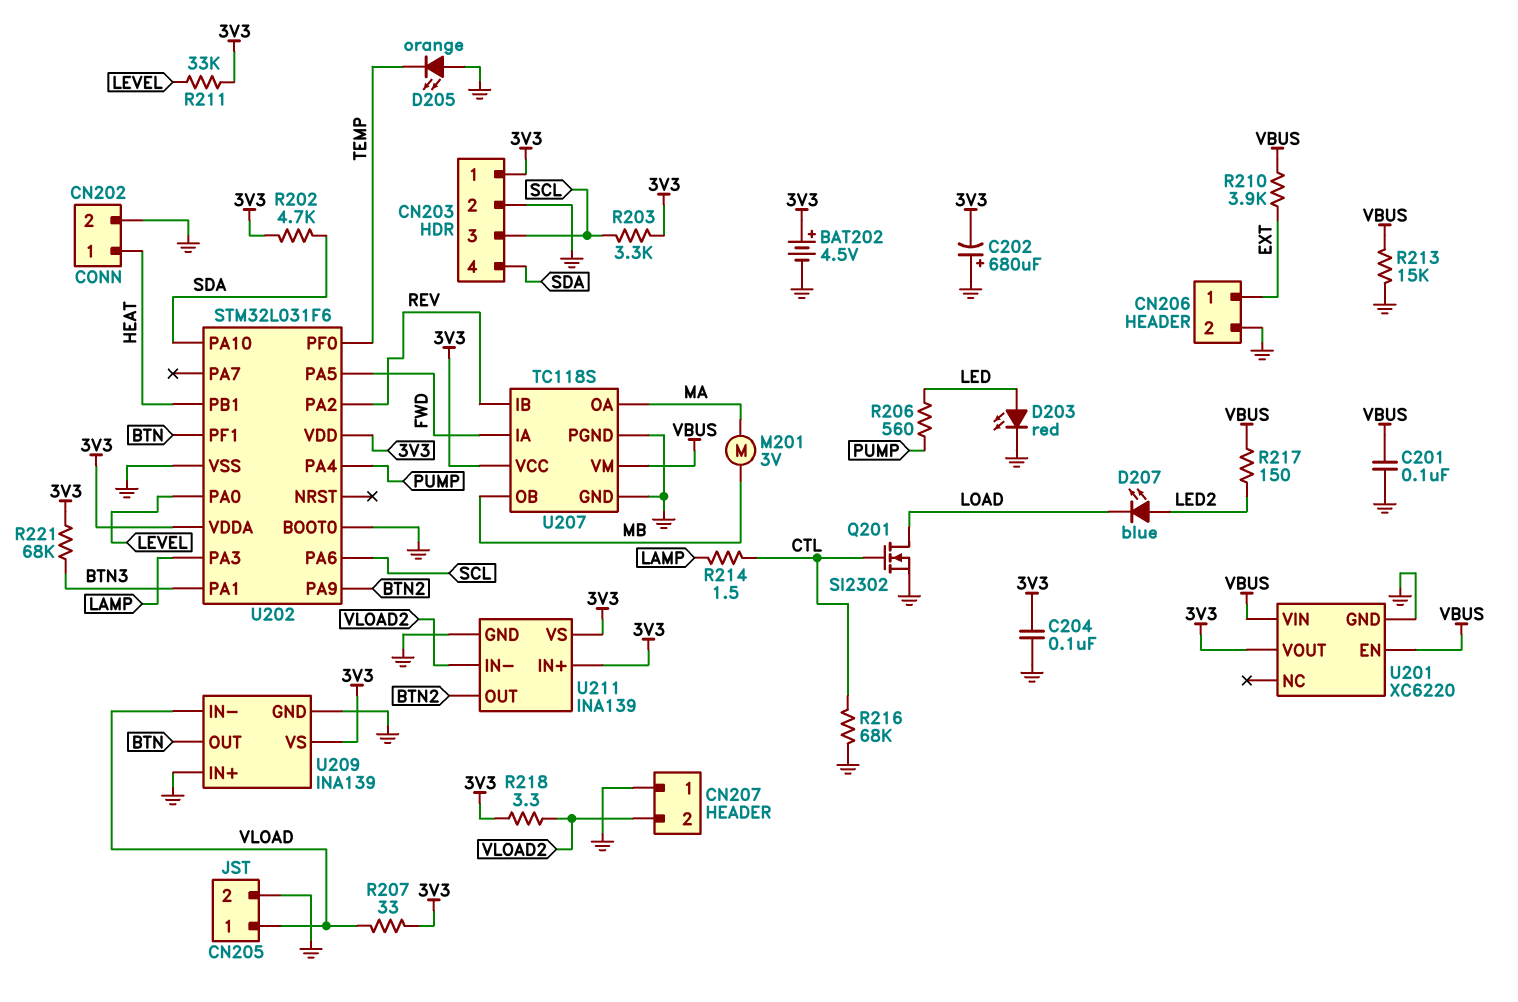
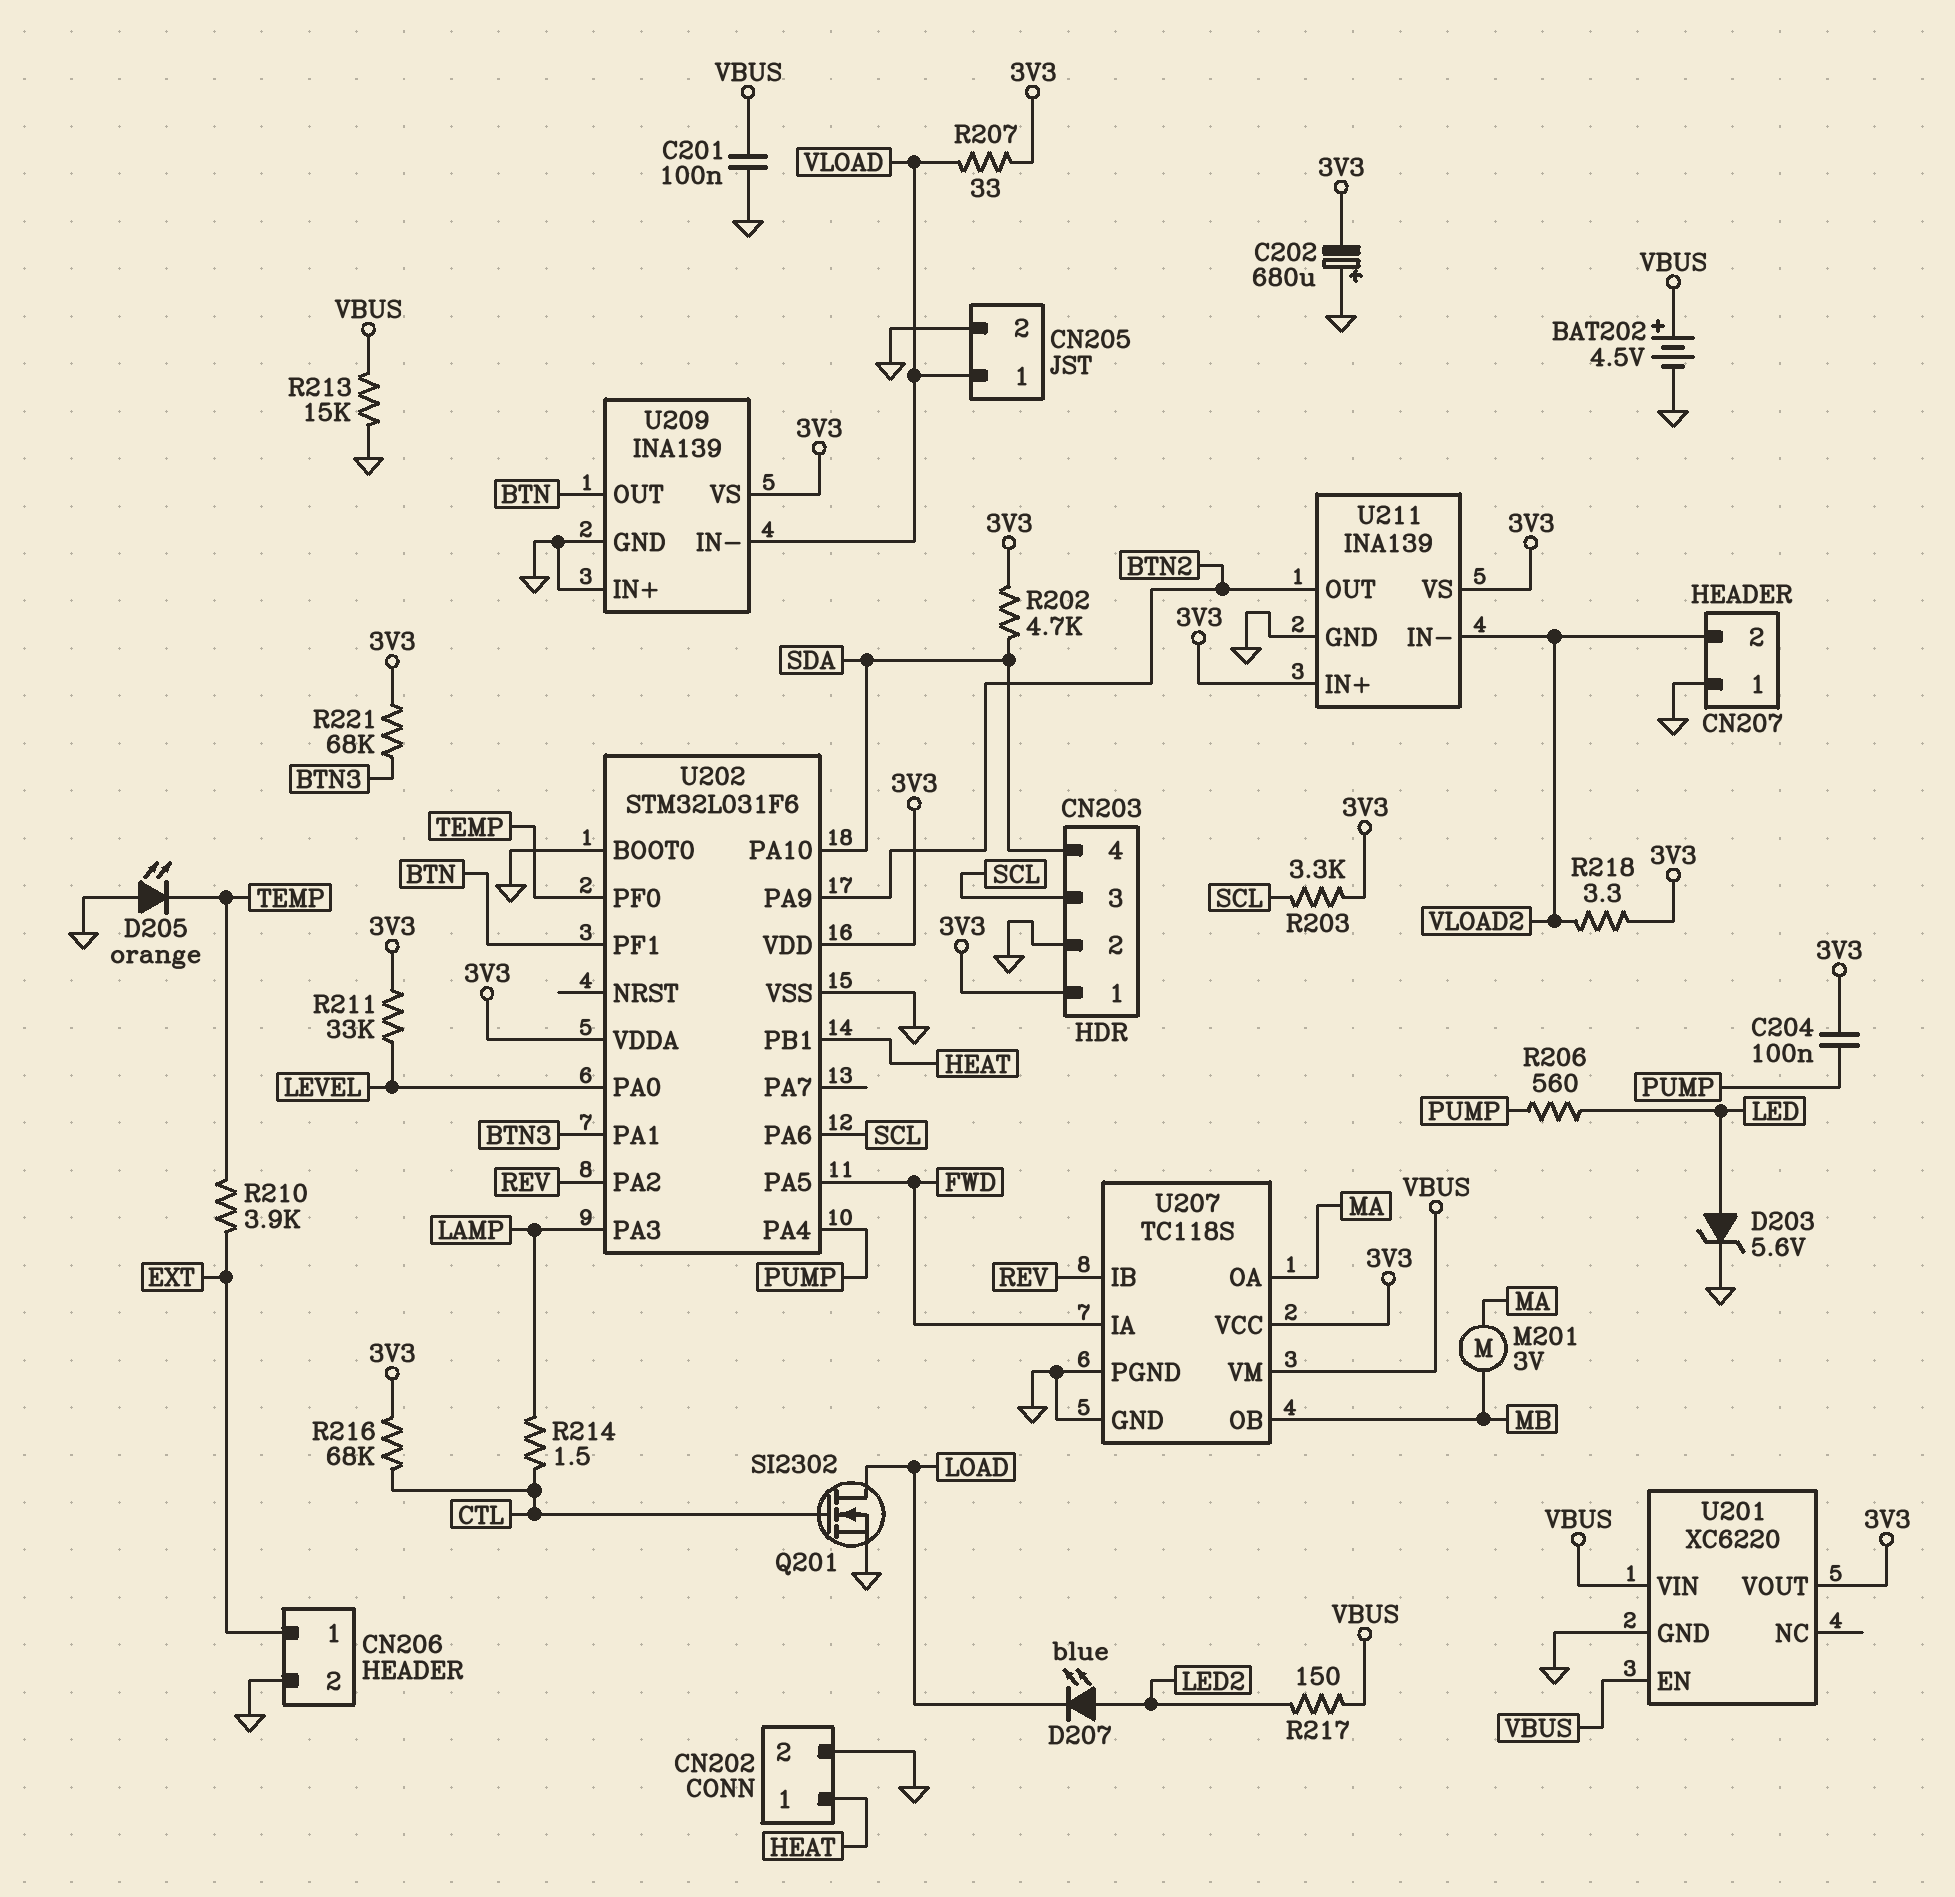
BAT202: 4.5V (plus 3V3, minus GND) -> 4.5V (plus VBUS, minus GND)
C204: 100nF (3V3, GND) -> 100nF (3V3, PUMP)
D203: LED red (A LED, K GND) -> zener 5.6V (A LED, K GND)
R210: 3.9k (EXT, VBUS) -> 3.9k (EXT, TEMP)
R216: 68k (CTL, GND) -> 68k (3V3, CTL)

